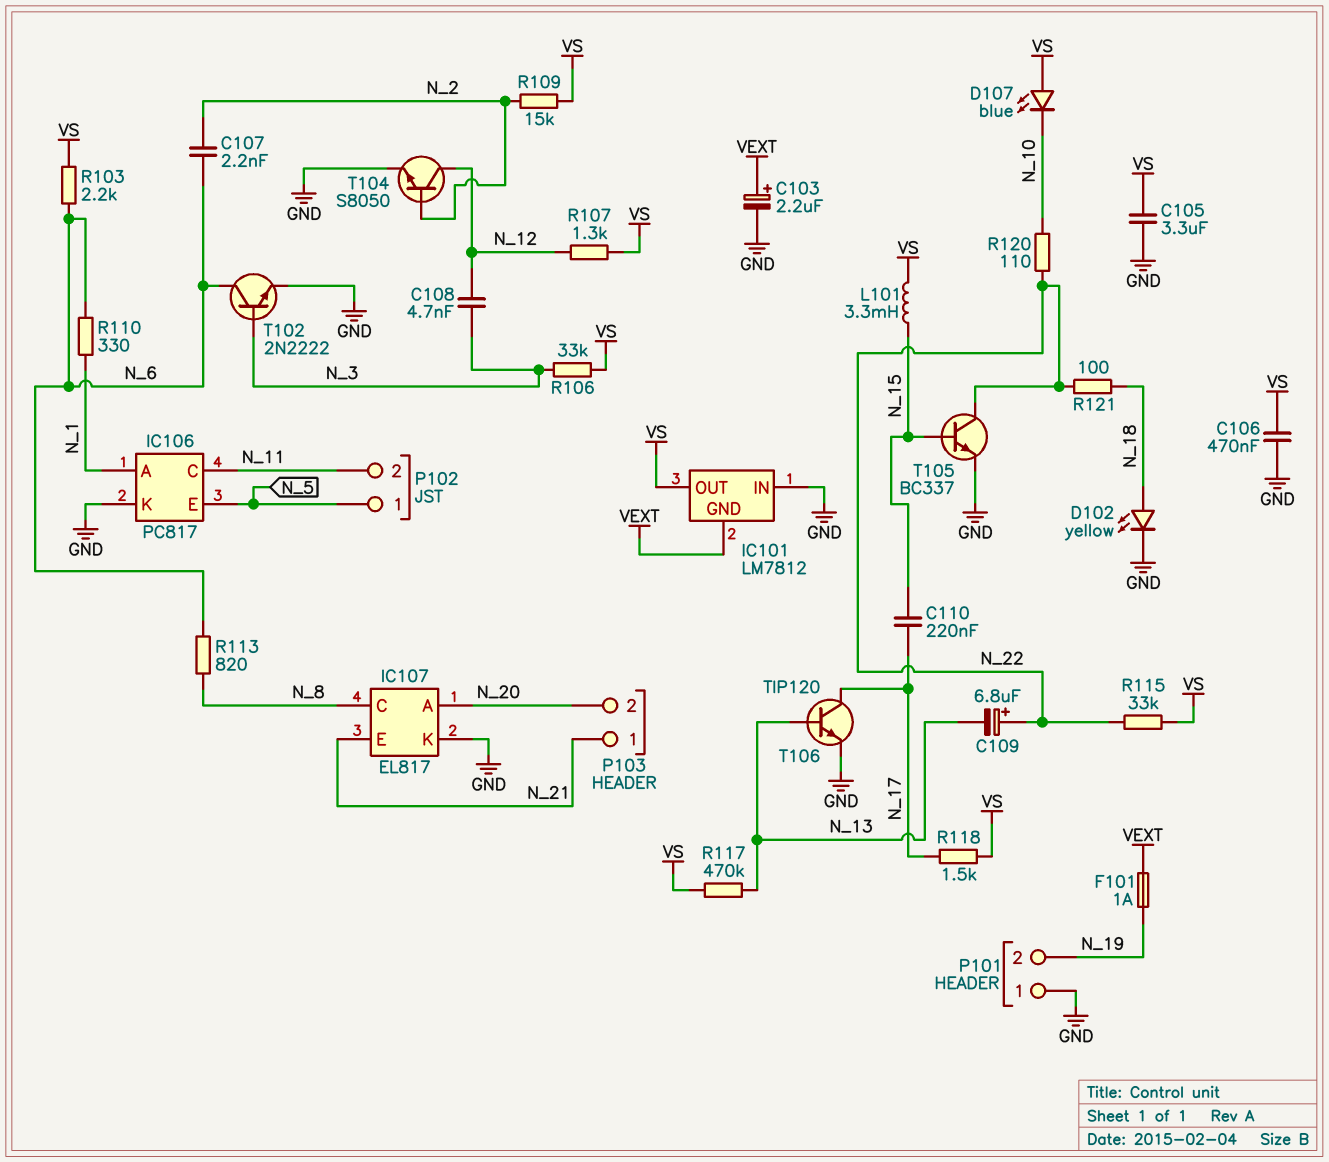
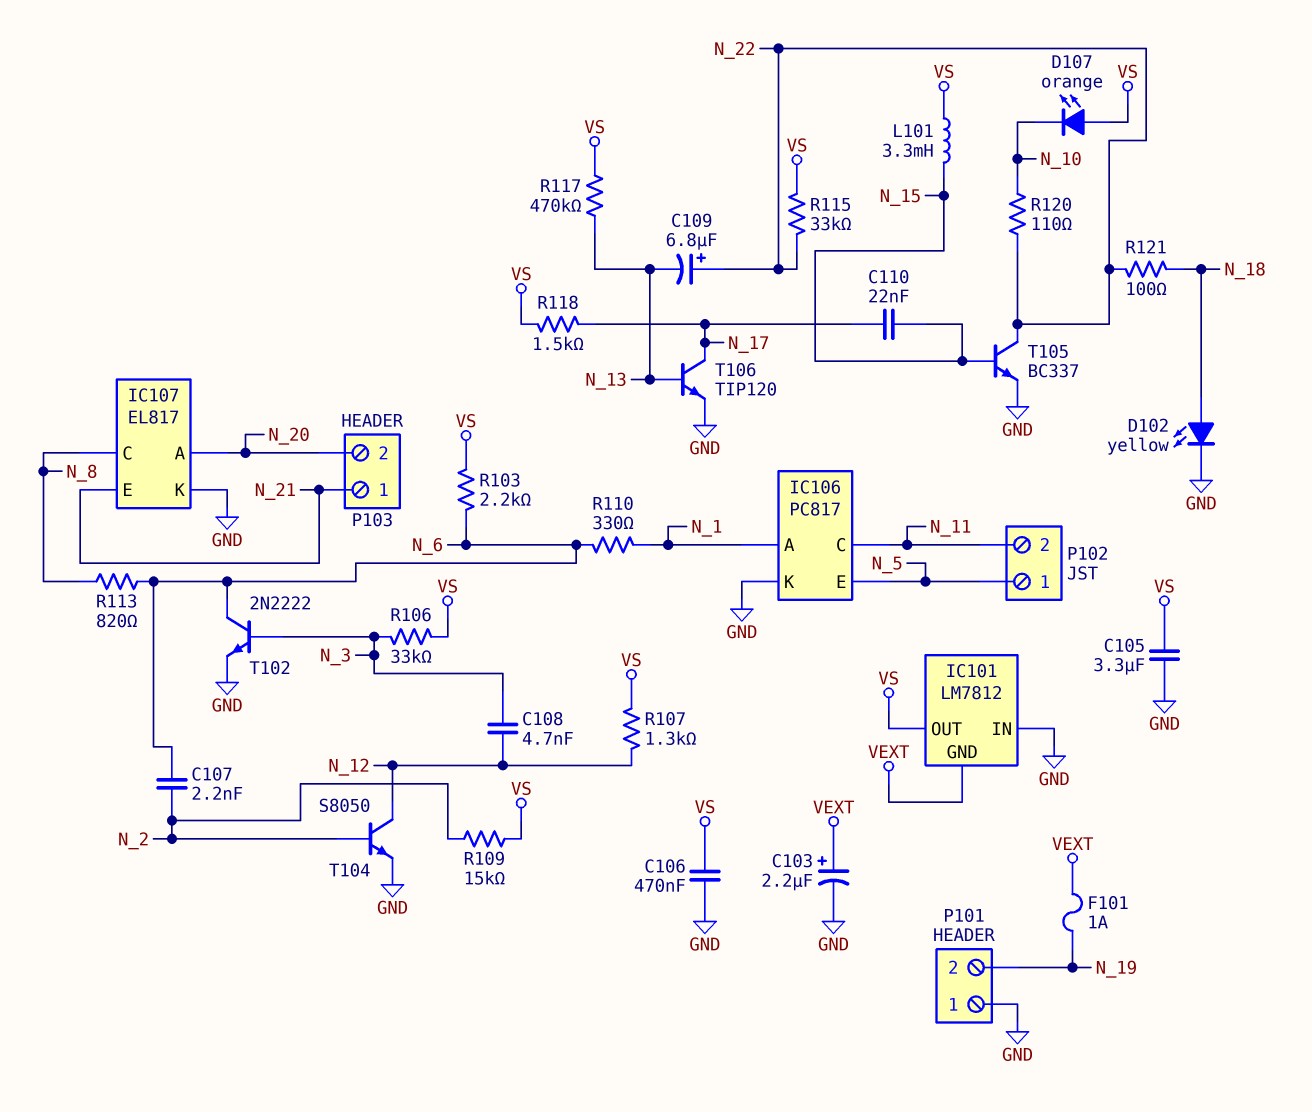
C110: 220nF (N_15, N_17) -> 22nF (N_15, N_17)
D107: LED blue (A VS, K N_10) -> LED orange (A VS, K N_10)

